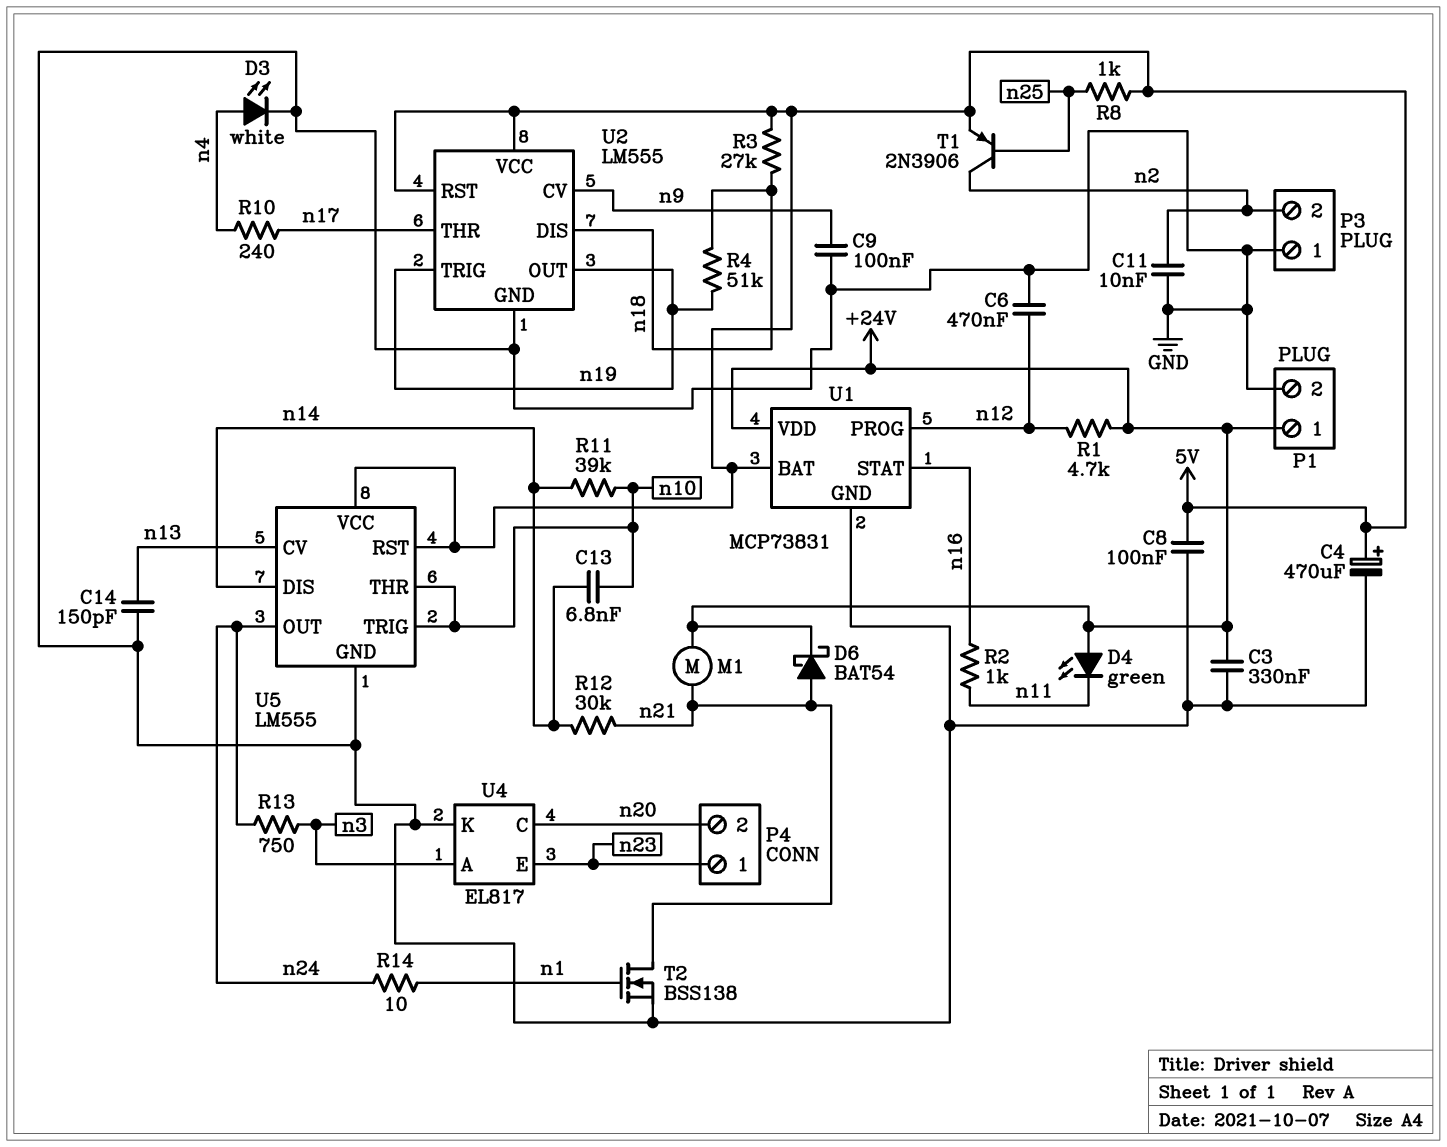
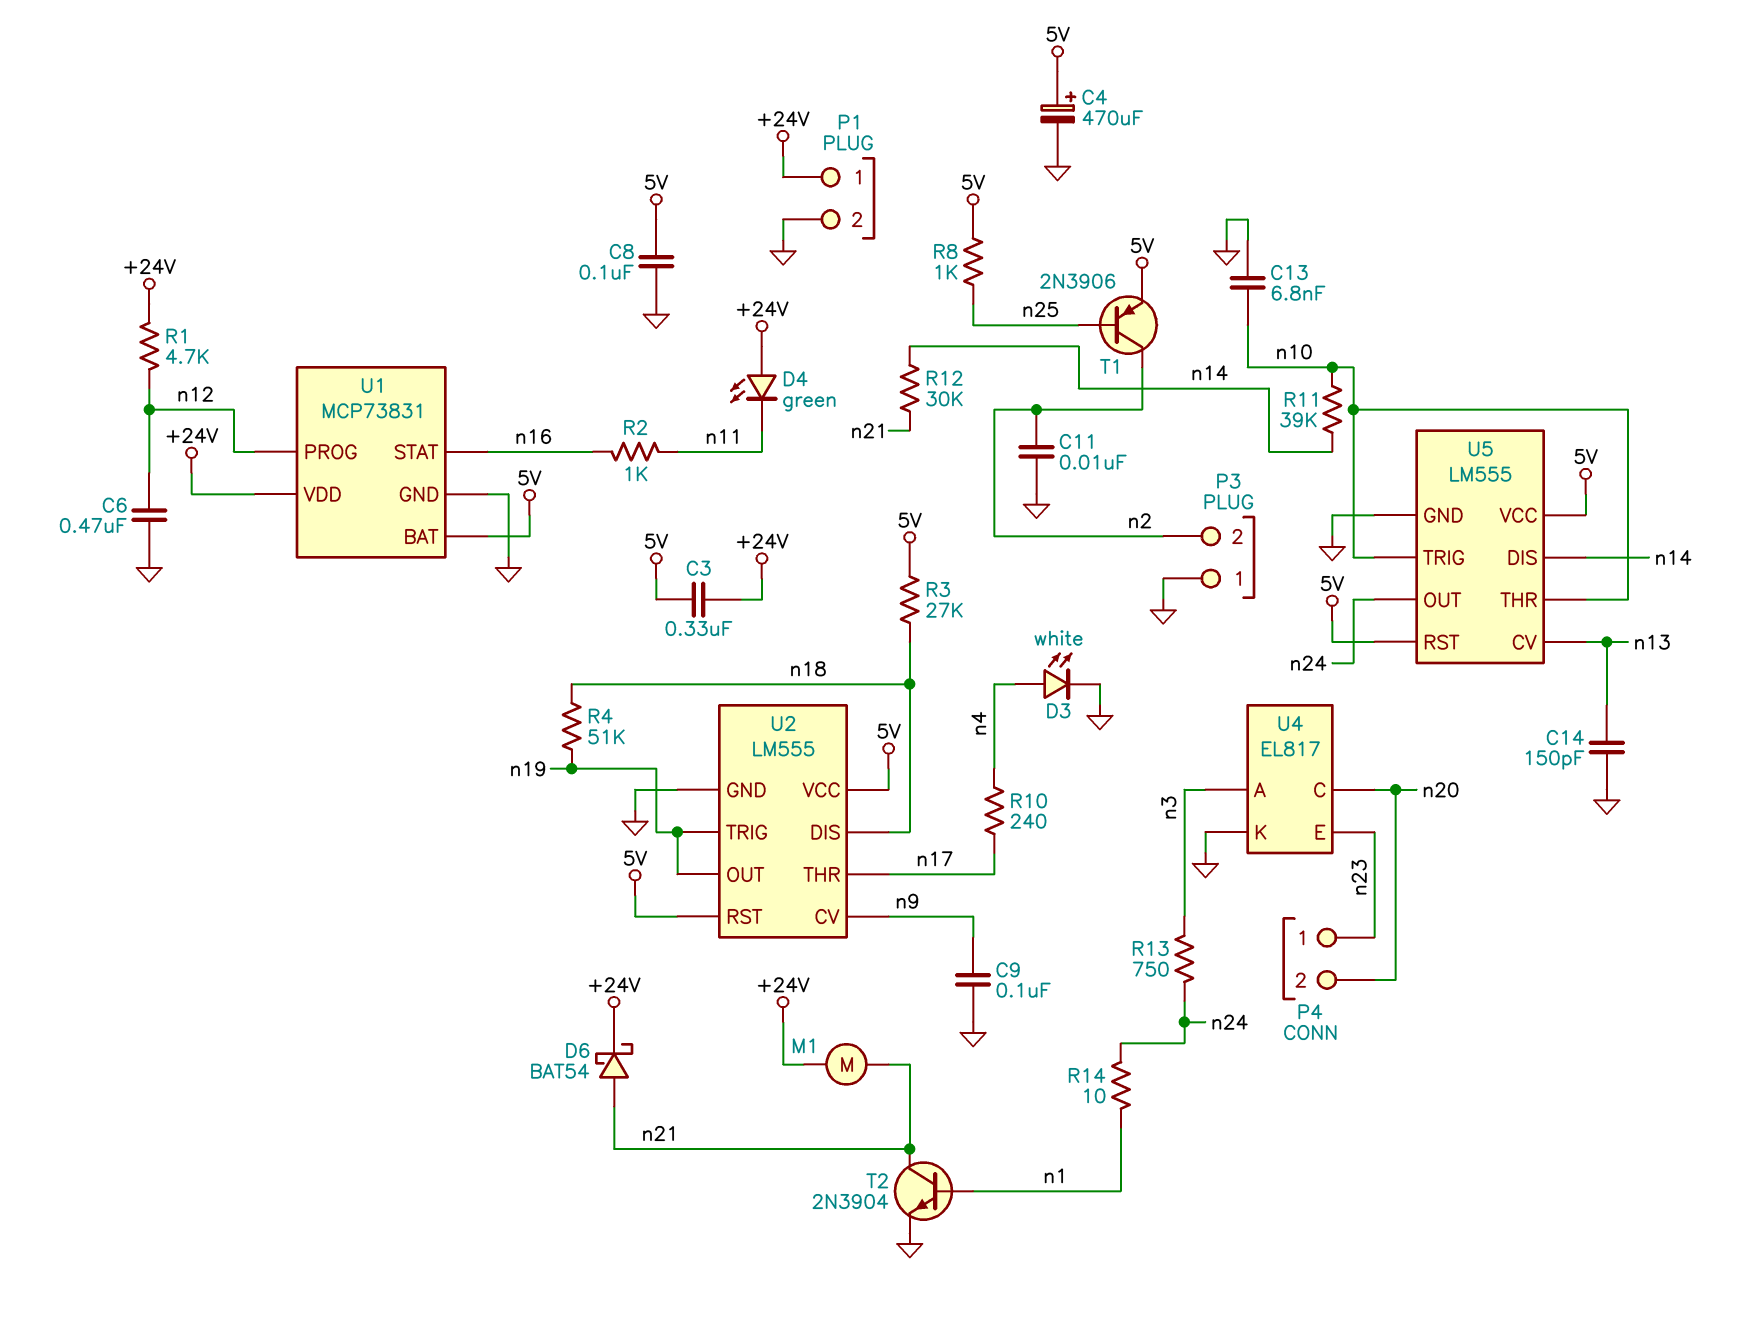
C3: 330nF (+24V, GND) -> 330nF (+24V, 5V)
C13: 6.8nF (n10, n14) -> 6.8nF (GND, n10)
T2: NMOS BSS138 (G n1, D n21, S GND) -> NPN 2N3904 (B n1, C n21, E GND)

